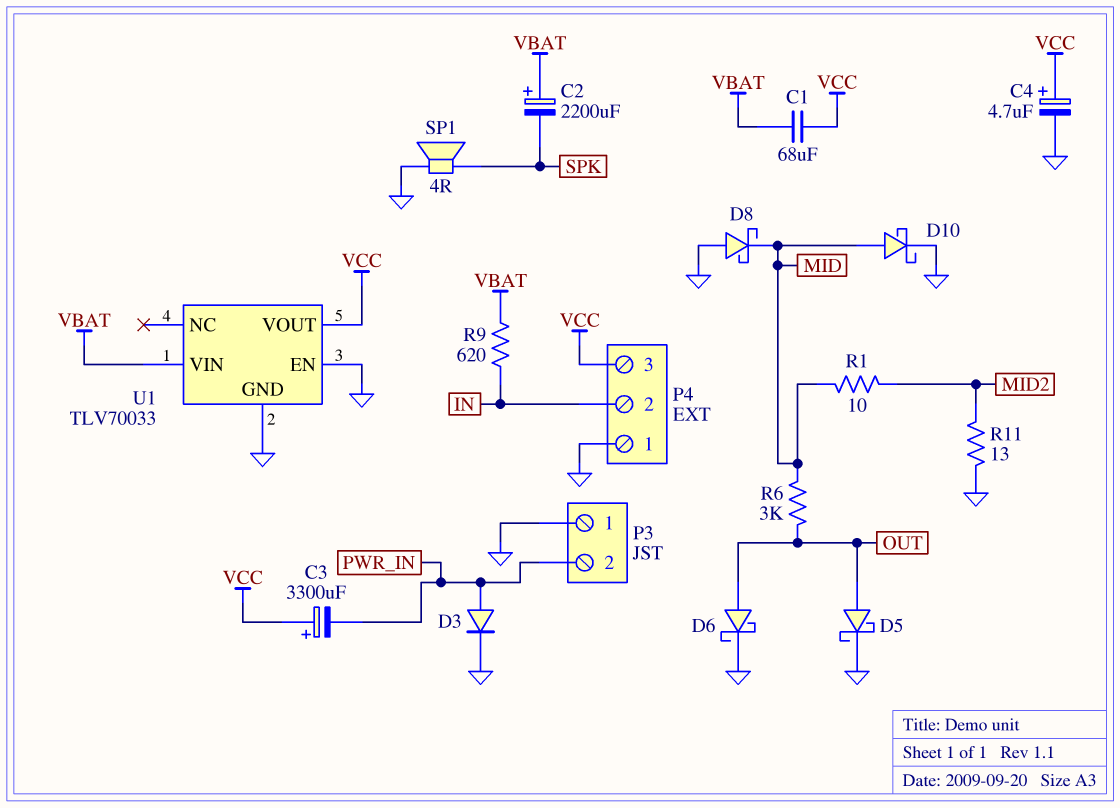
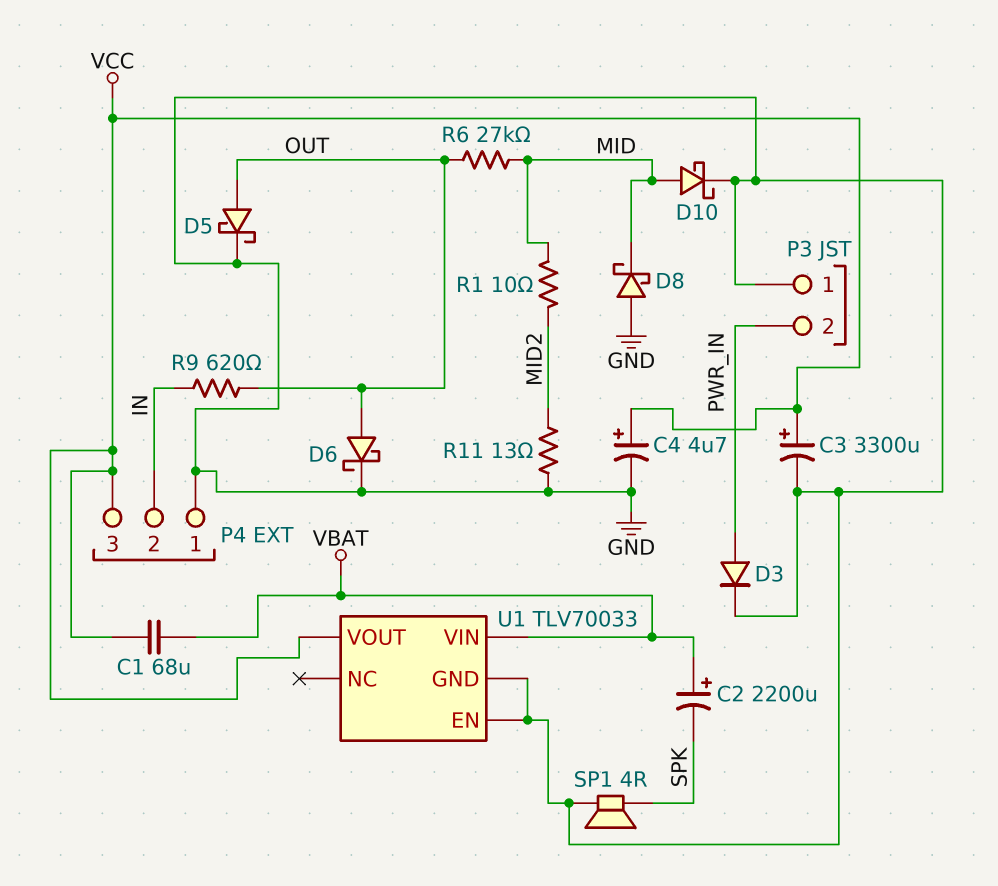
C3: 3300uF (plus VCC, minus PWR_IN) -> 3300uF (plus VCC, minus GND)
R6: 3k (MID, OUT) -> 27k (MID, OUT)
R9: 620 (IN, VBAT) -> 620 (IN, OUT)

